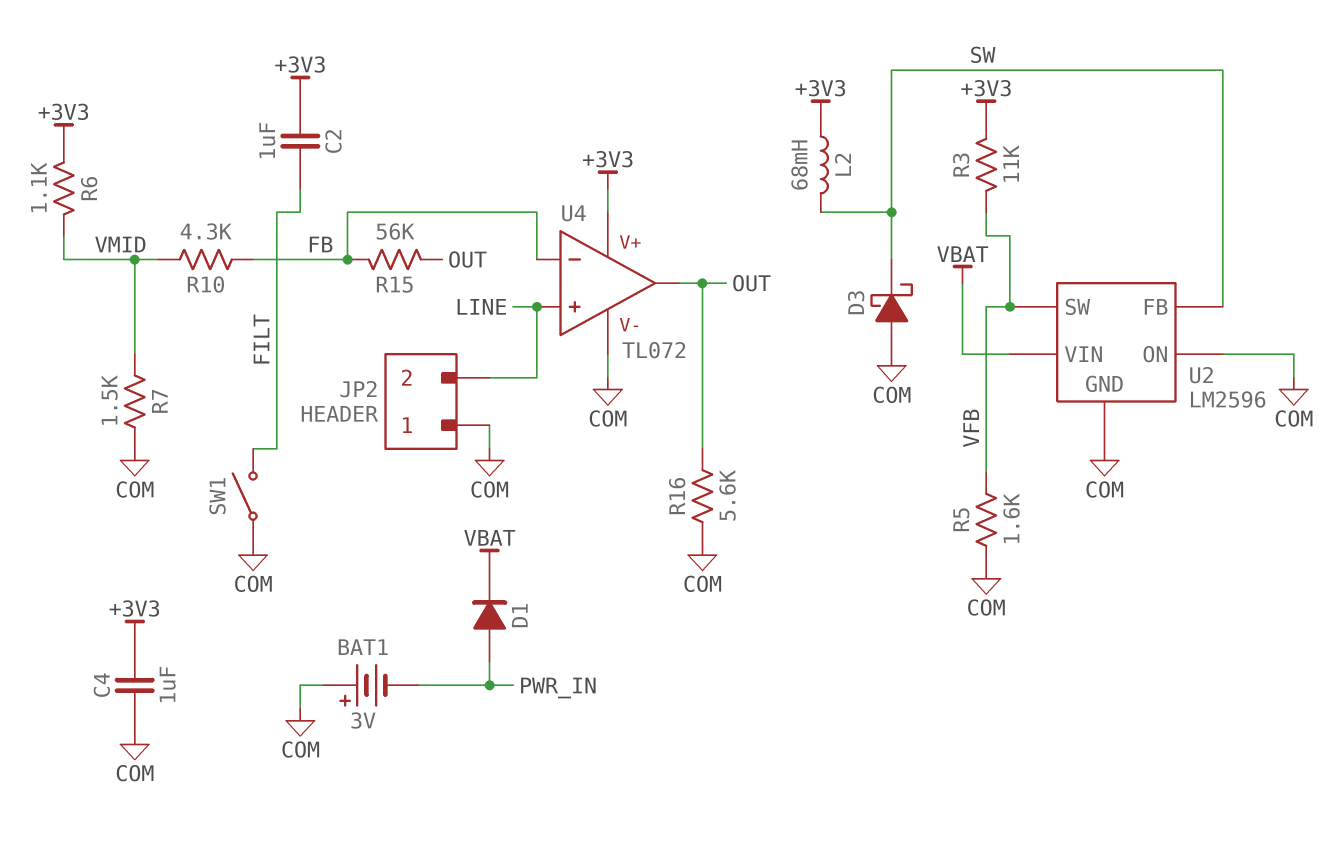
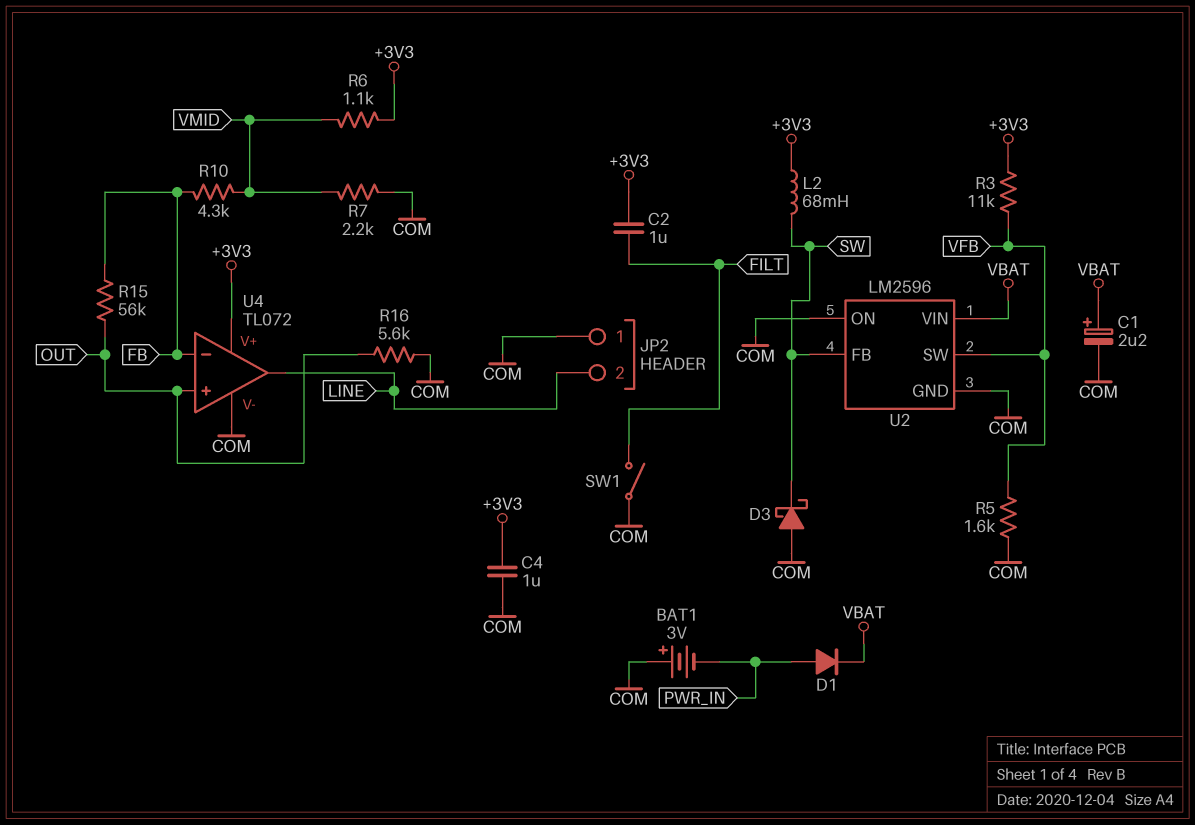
C1: none -> 2.2uF (plus VBAT, minus COM)
R7: 1.5k (COM, VMID) -> 2.2k (COM, VMID)
U4 pin in+: LINE -> OUT
U4 pin out: OUT -> LINE

